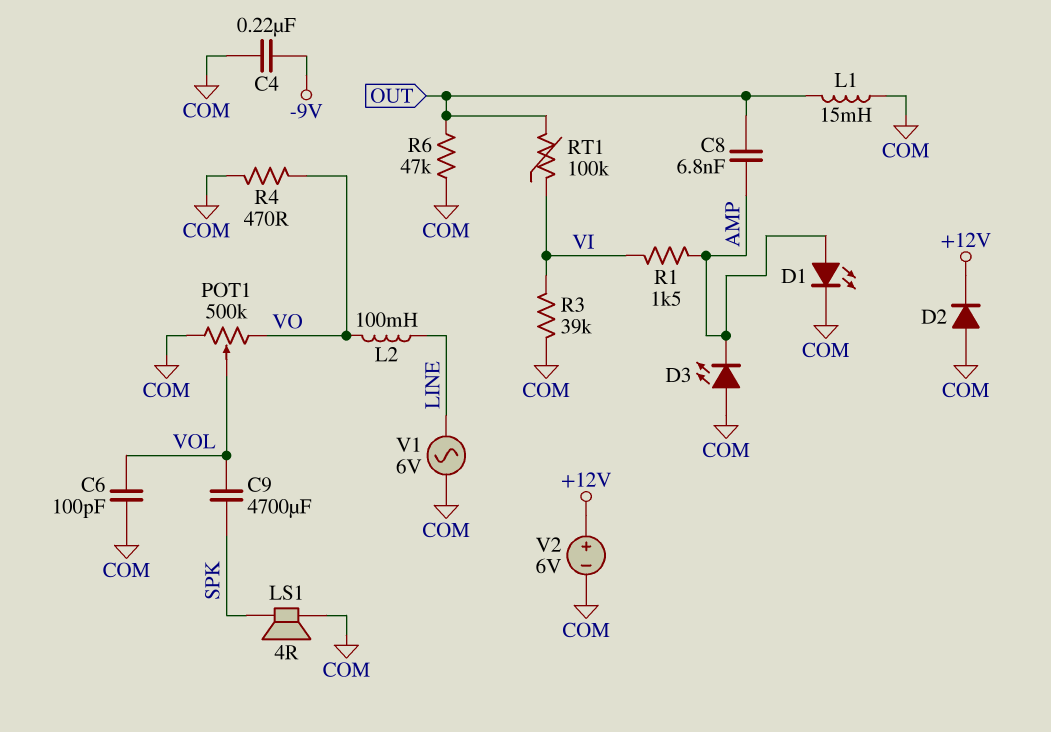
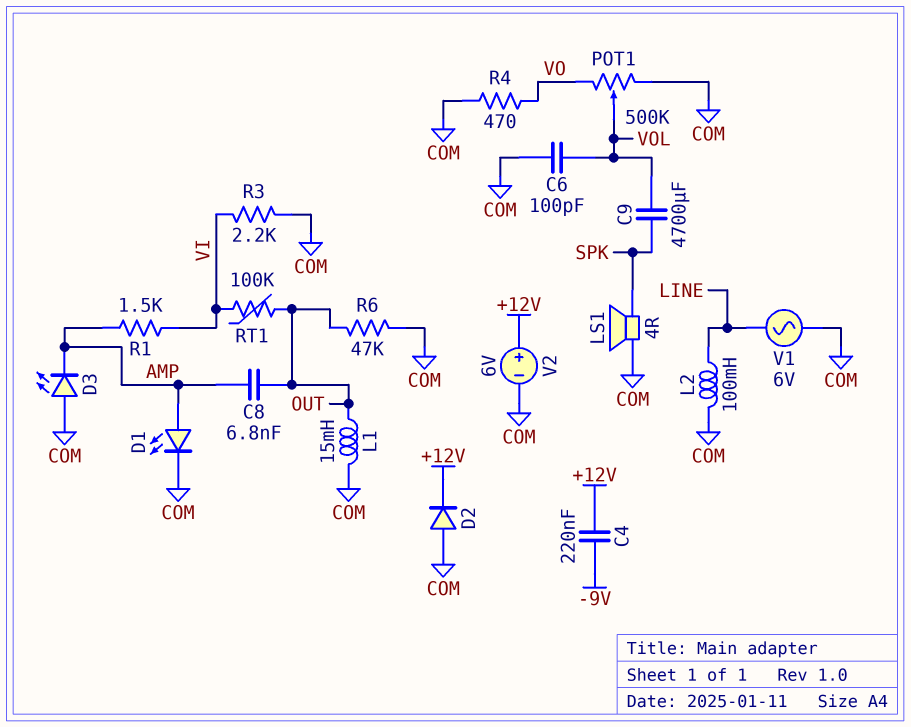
C4: 220nF (-9V, COM) -> 220nF (+12V, -9V)
L2: 100mH (LINE, VO) -> 100mH (COM, LINE)
R3: 39k (COM, VI) -> 2.2k (COM, VI)

